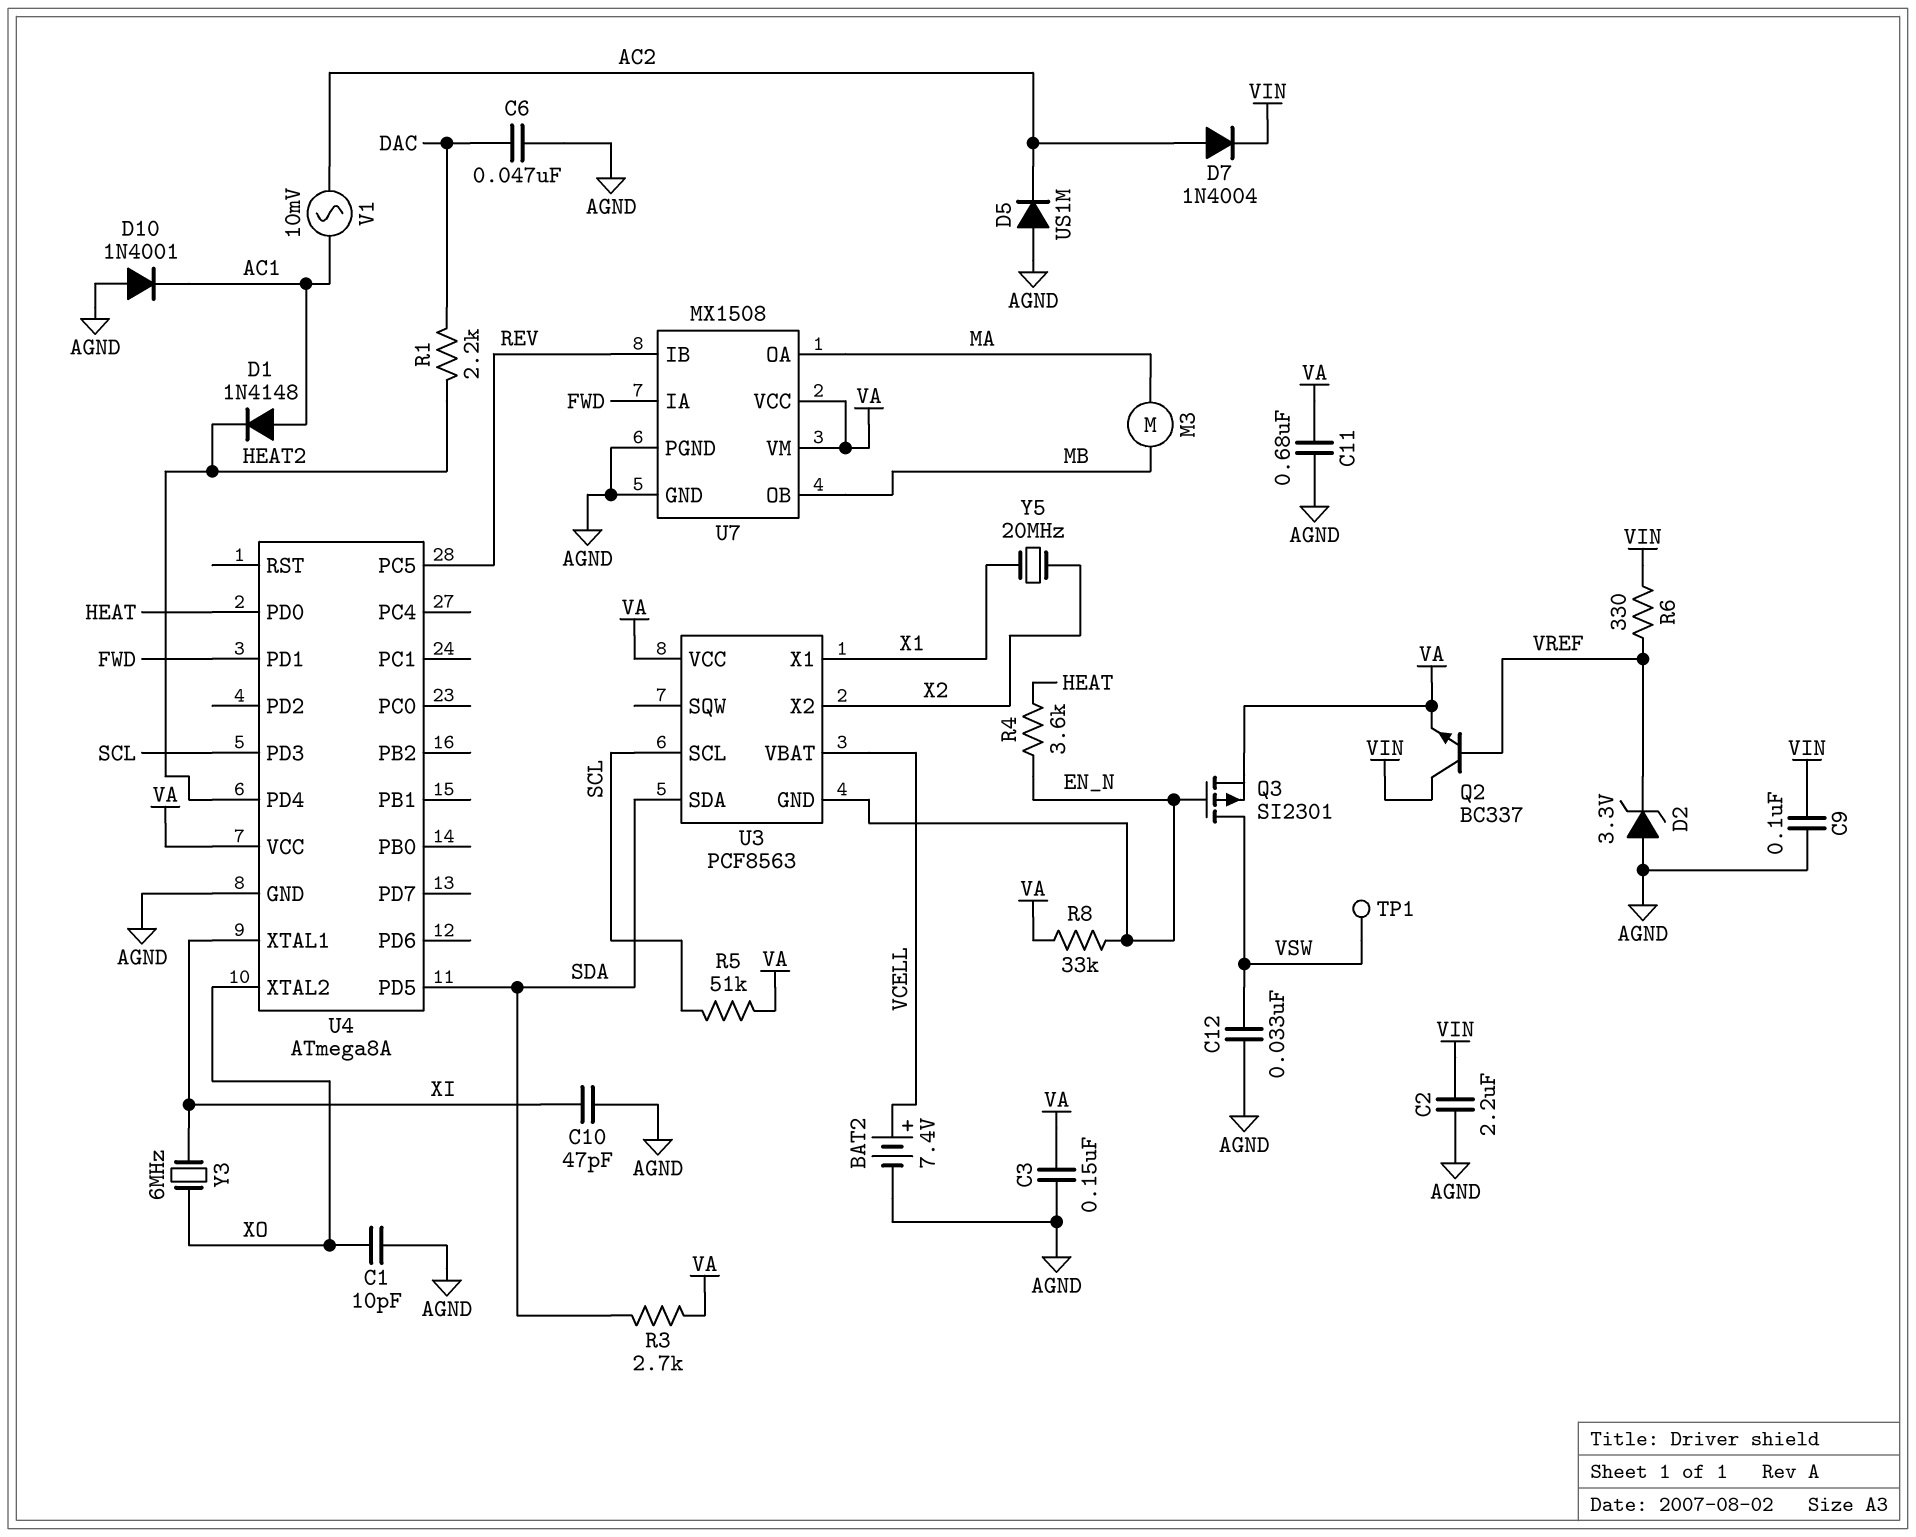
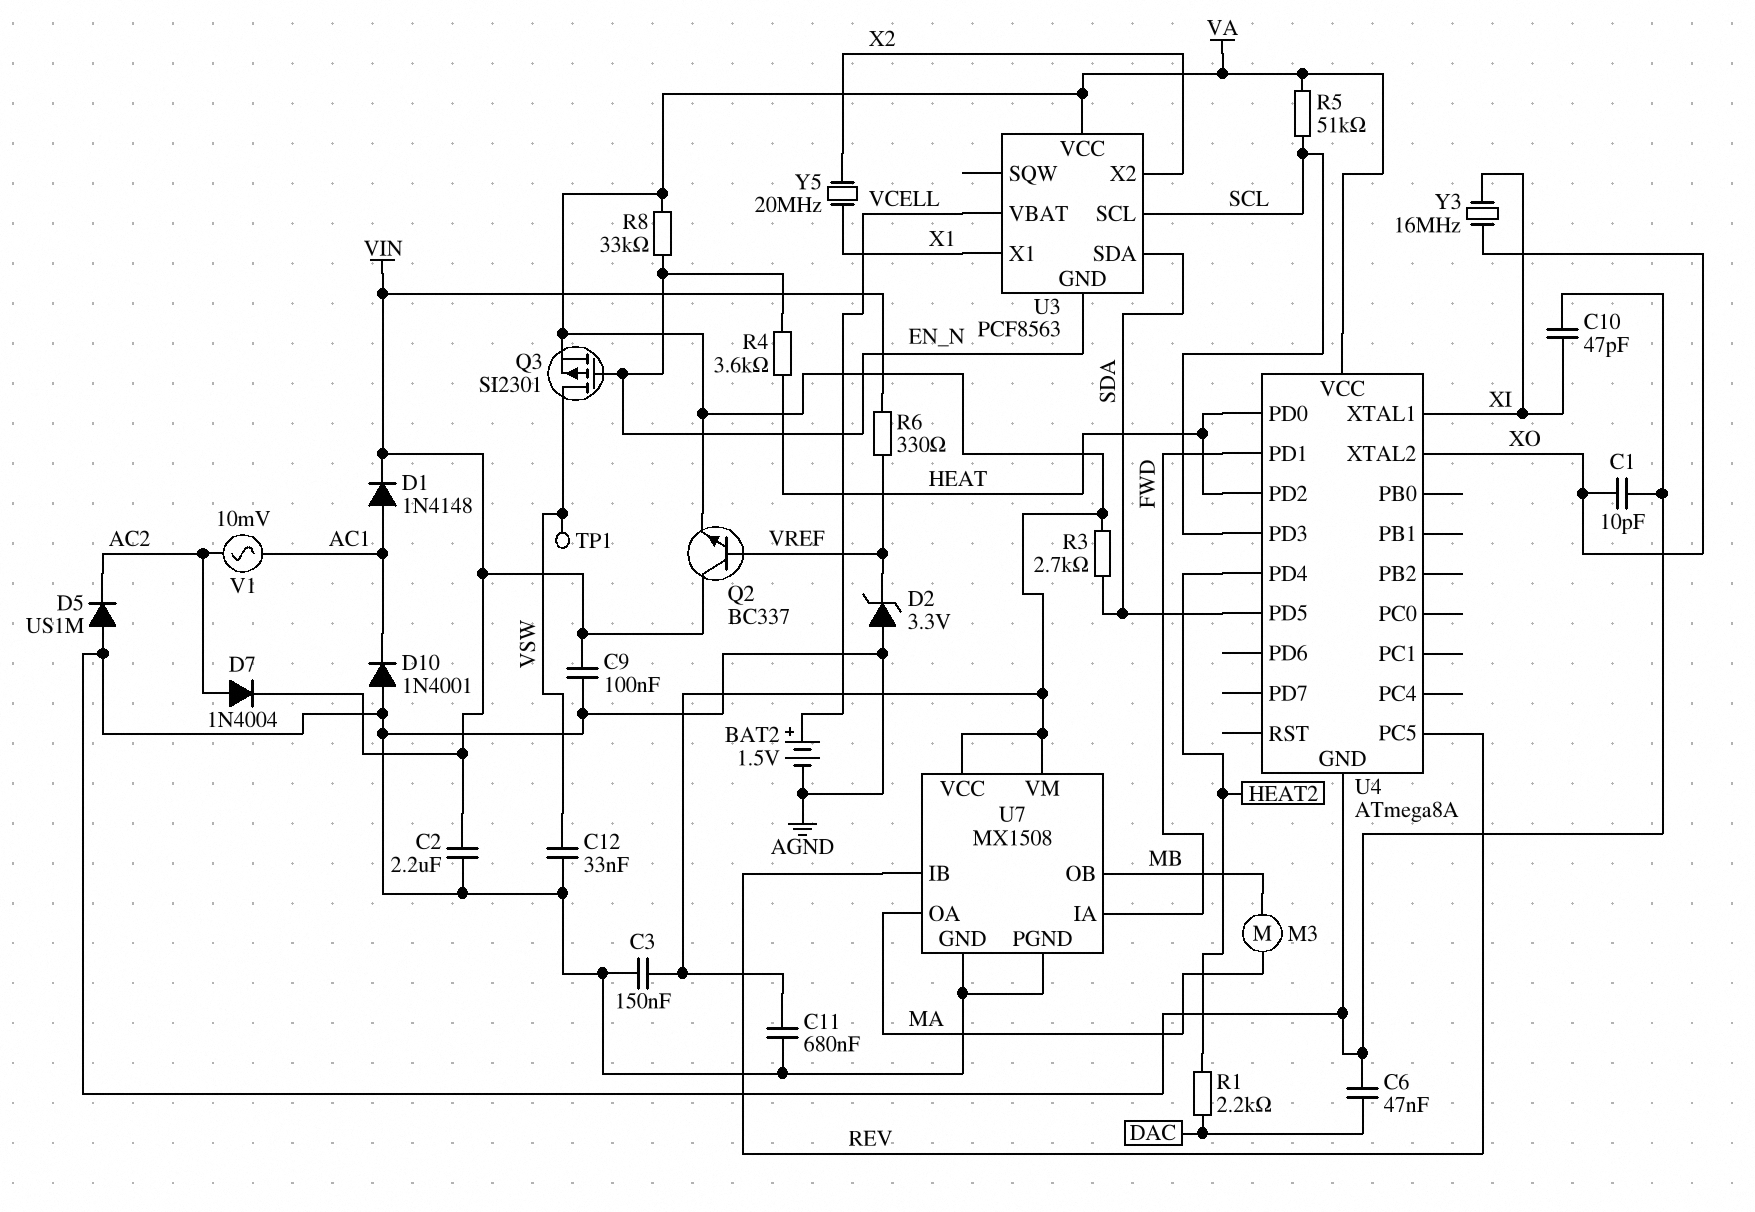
BAT2: 7.4V (plus VCELL, minus AGND) -> 1.5V (plus VCELL, minus AGND)
D1: diode 1N4148 (A AC1, K HEAT2) -> diode 1N4148 (A AC1, K VIN)
U4 pin PD2: none -> HEAT
Y3: 6MHz (XI, XO) -> 16MHz (XI, XO)

